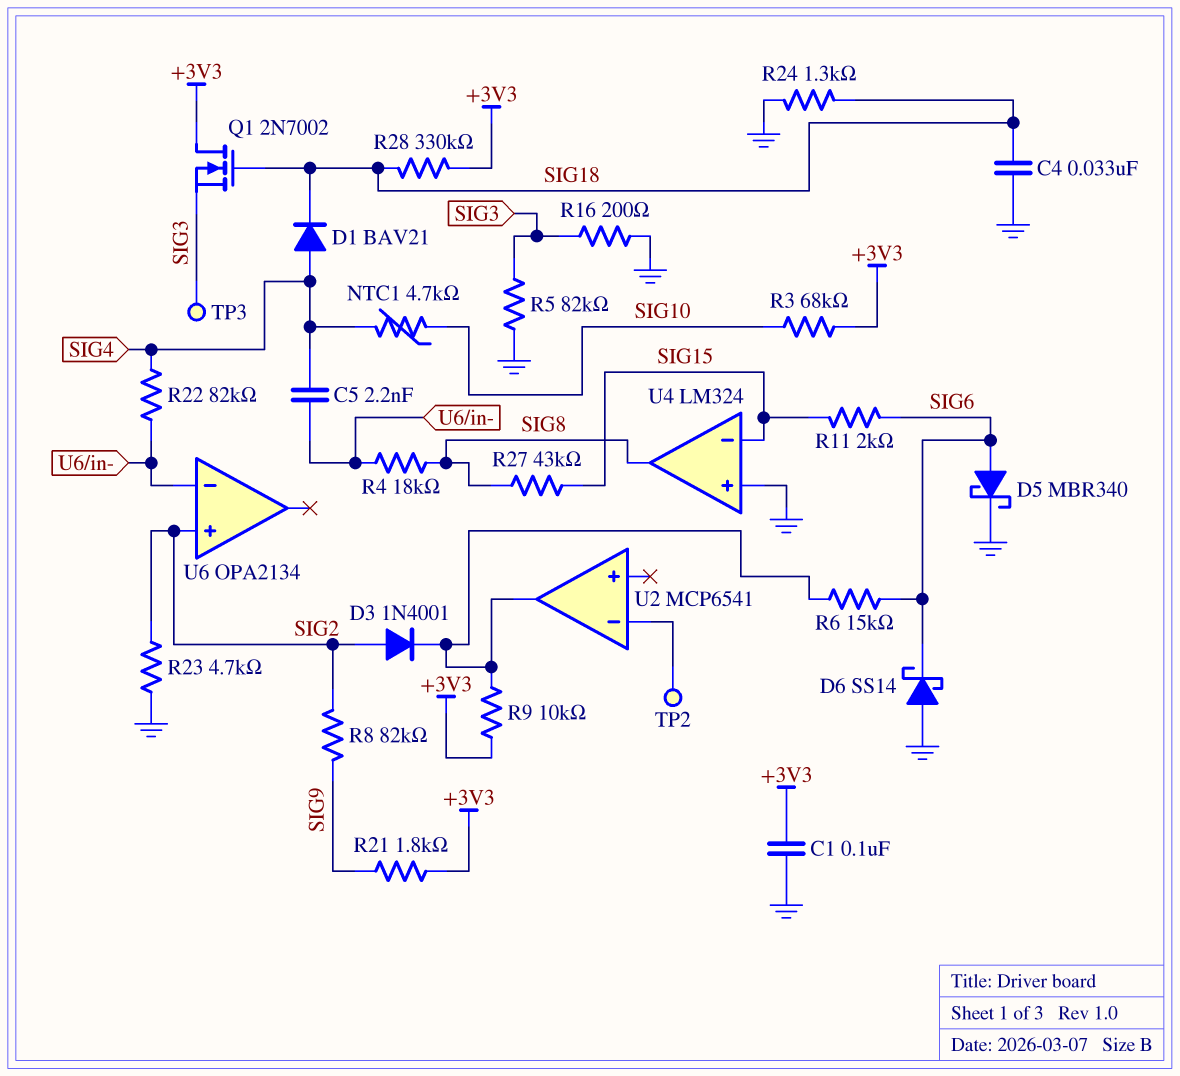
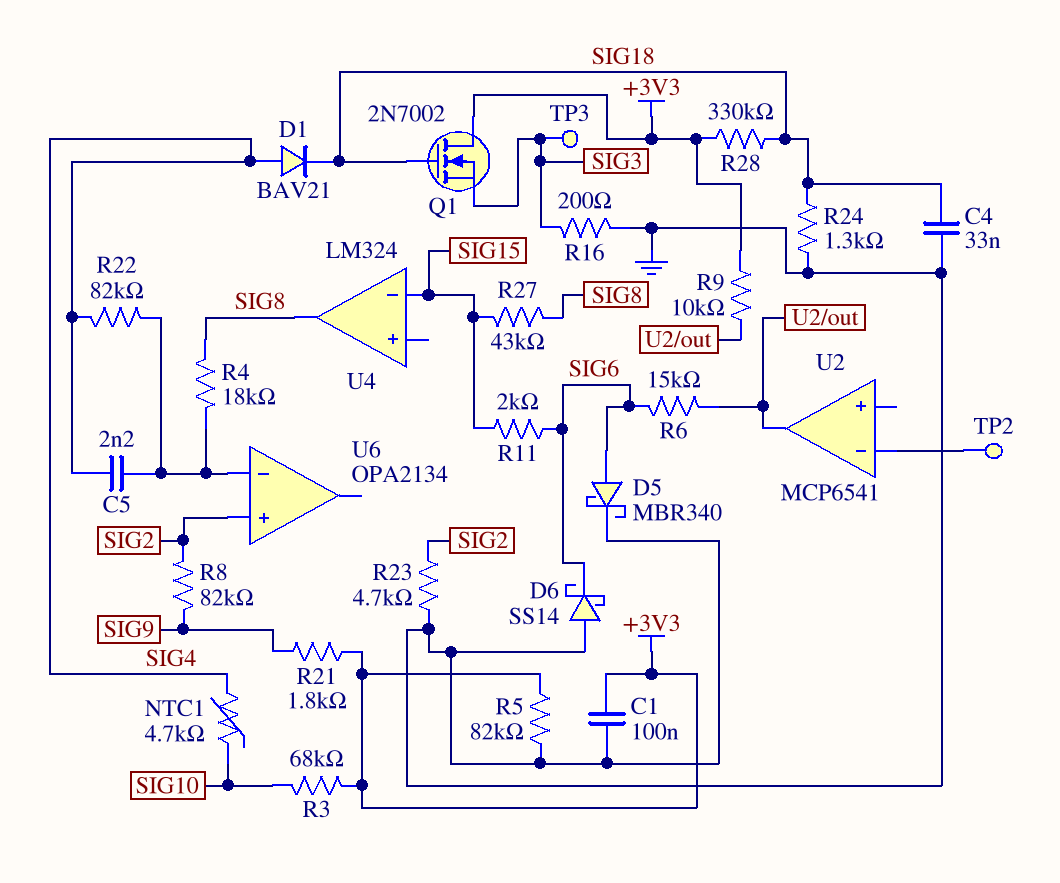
D3: diode 1N4001 (A SIG2, K U2/out) -> none
R5: 82k (GND, SIG3) -> 82k (+3V3, GND)
U4 pin in+: GND -> none

